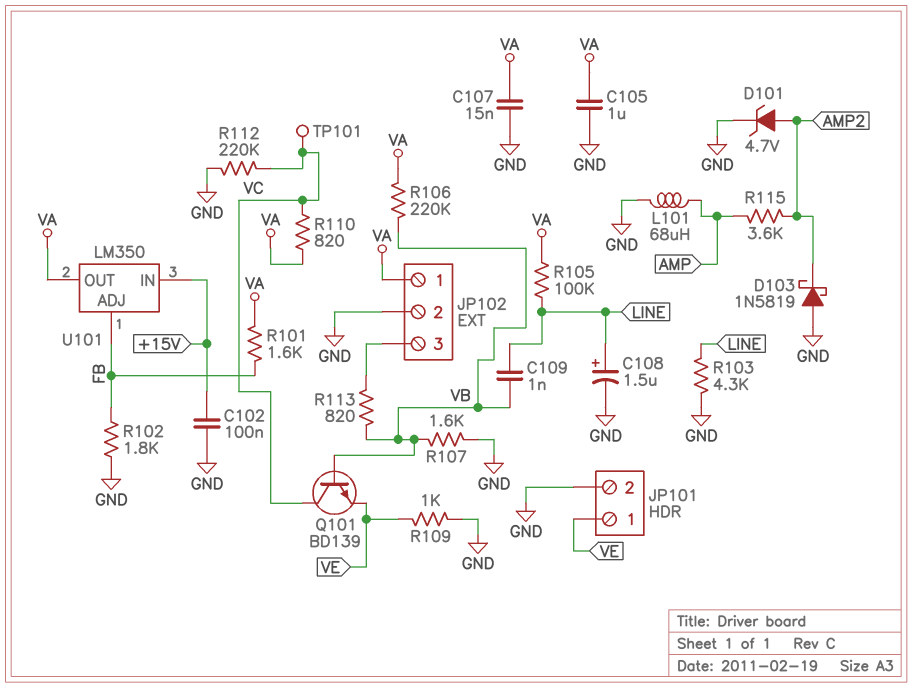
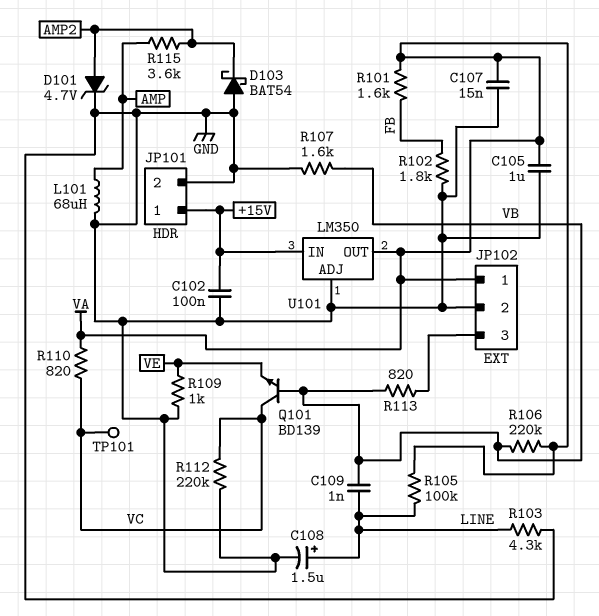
D103: schottky 1N5819 (A GND, K AMP2) -> schottky BAT54 (A GND, K AMP2)
JP101 pin 1: VE -> +15V
U101 pin ADJ: FB -> GND

